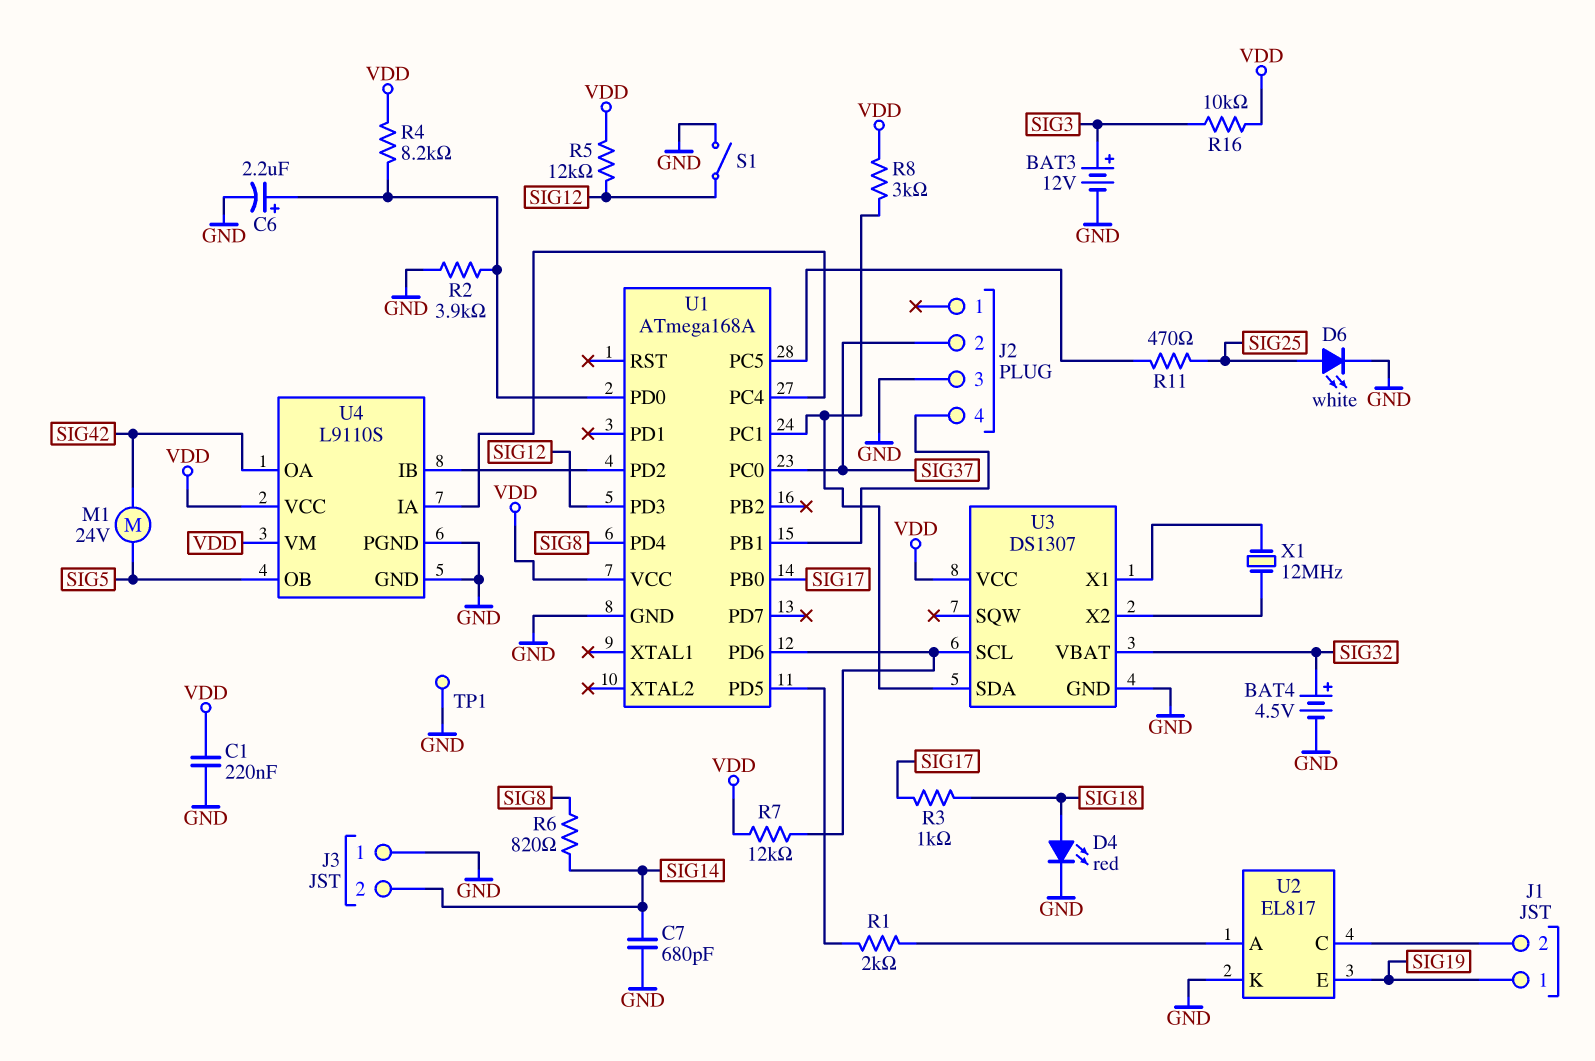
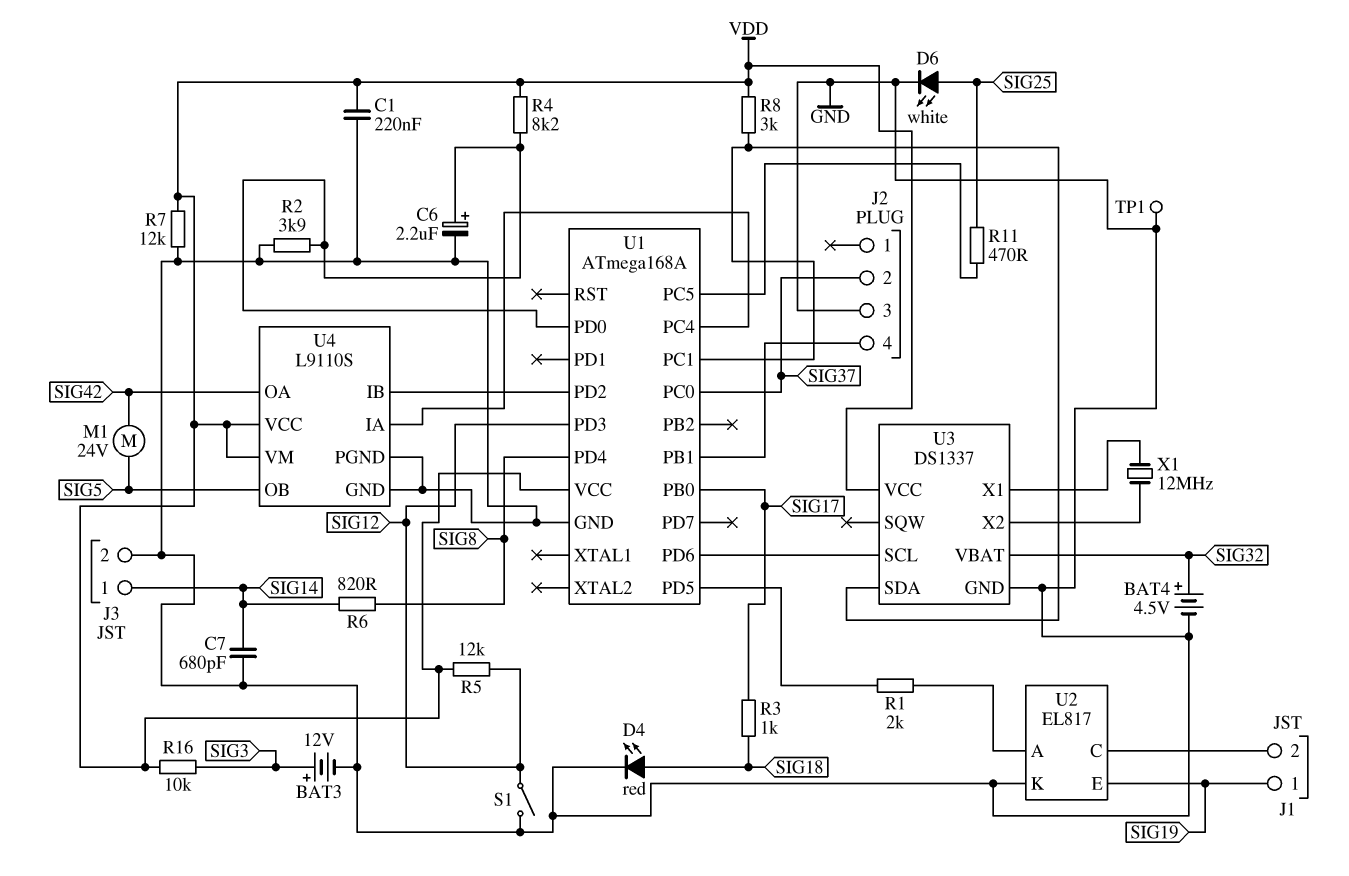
J3 pin 1: GND -> SIG14
J3 pin 2: SIG14 -> GND
R7: 12k (U1/PD6, VDD) -> 12k (GND, VDD)
U3: DS1307 -> DS1337

